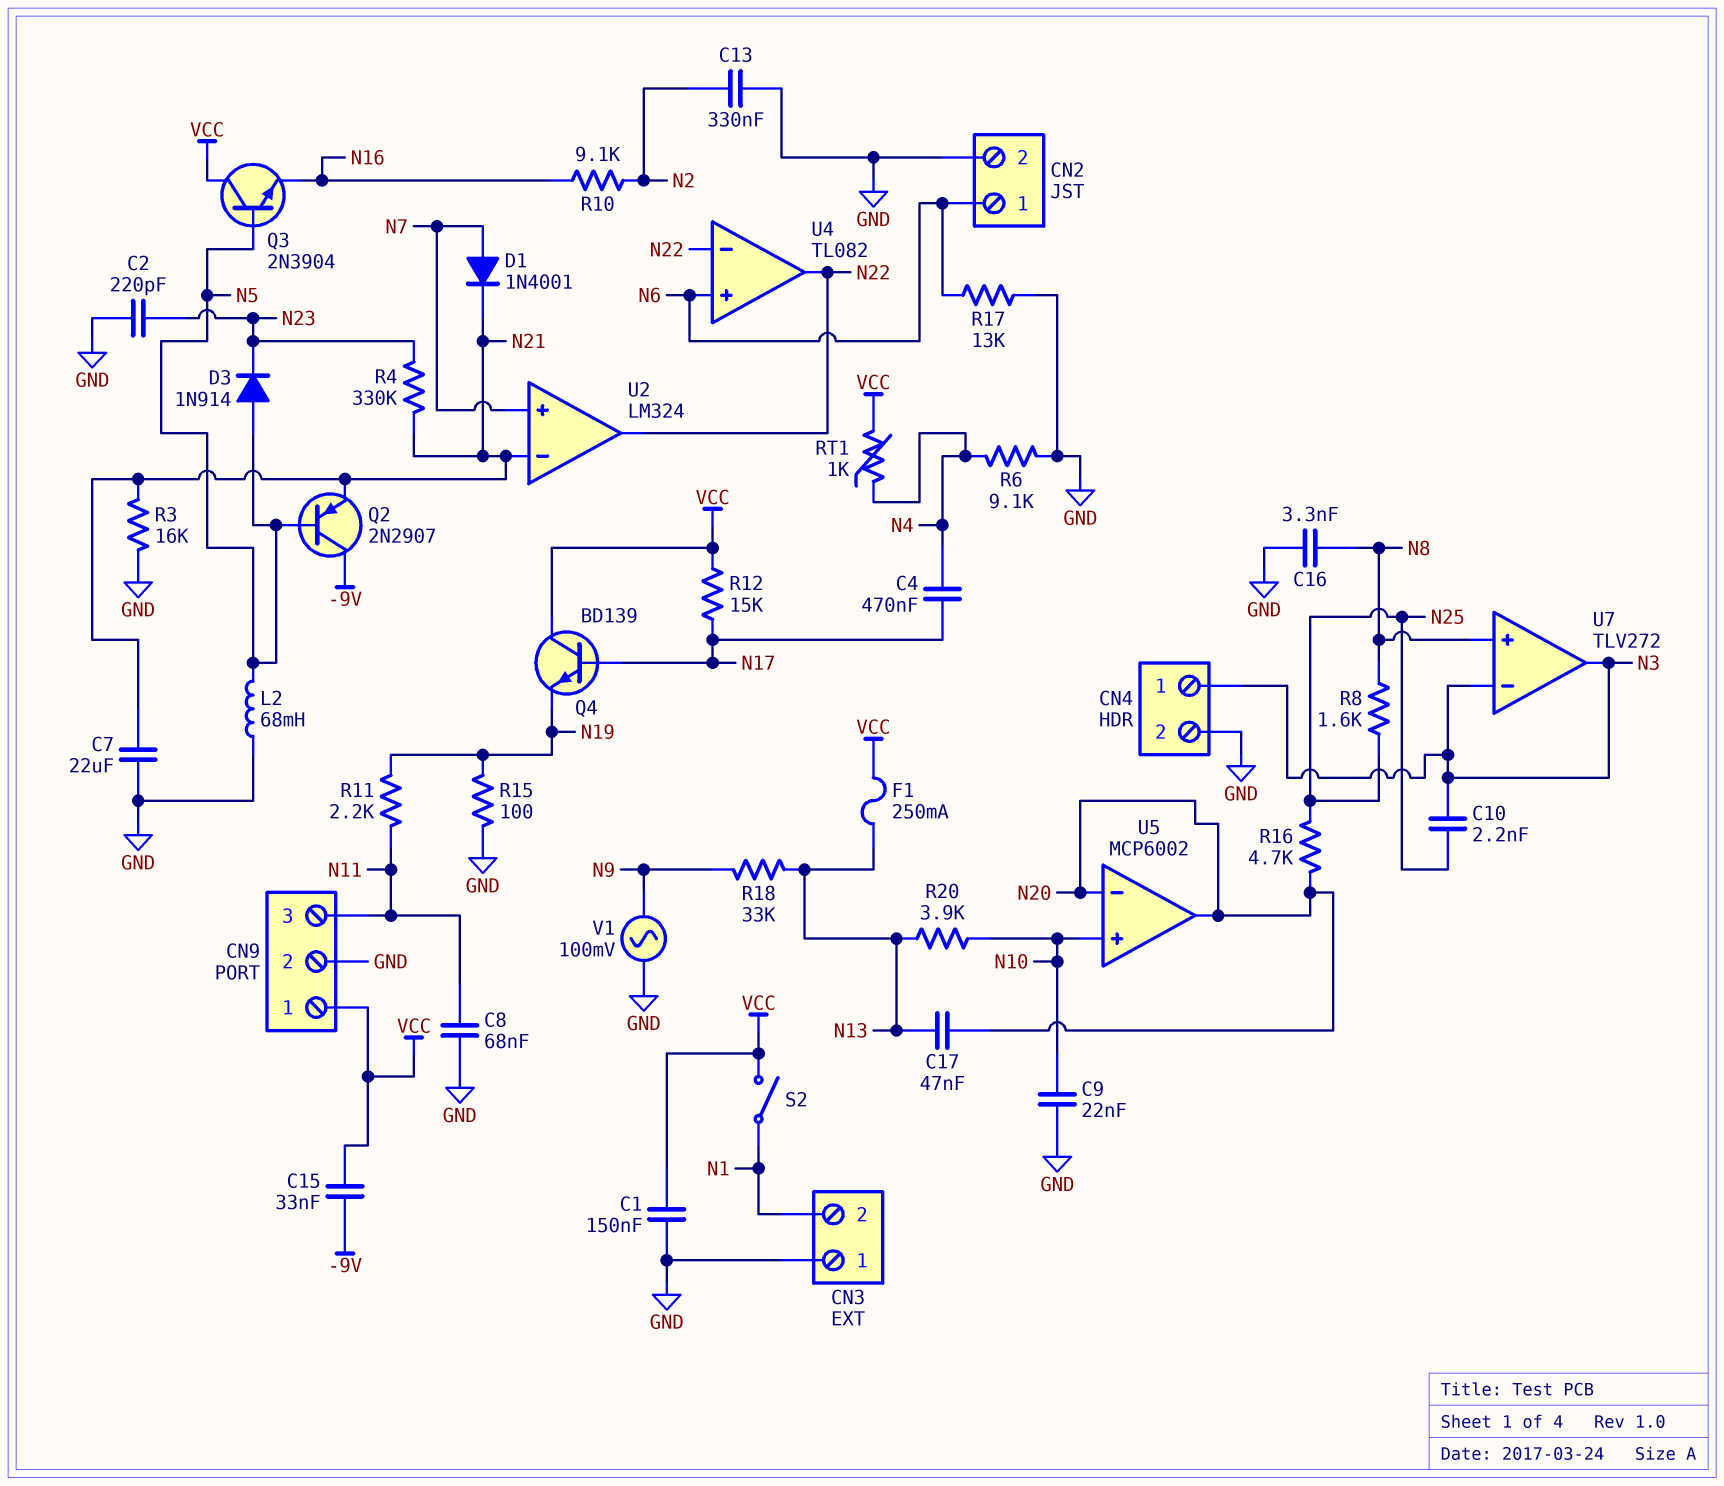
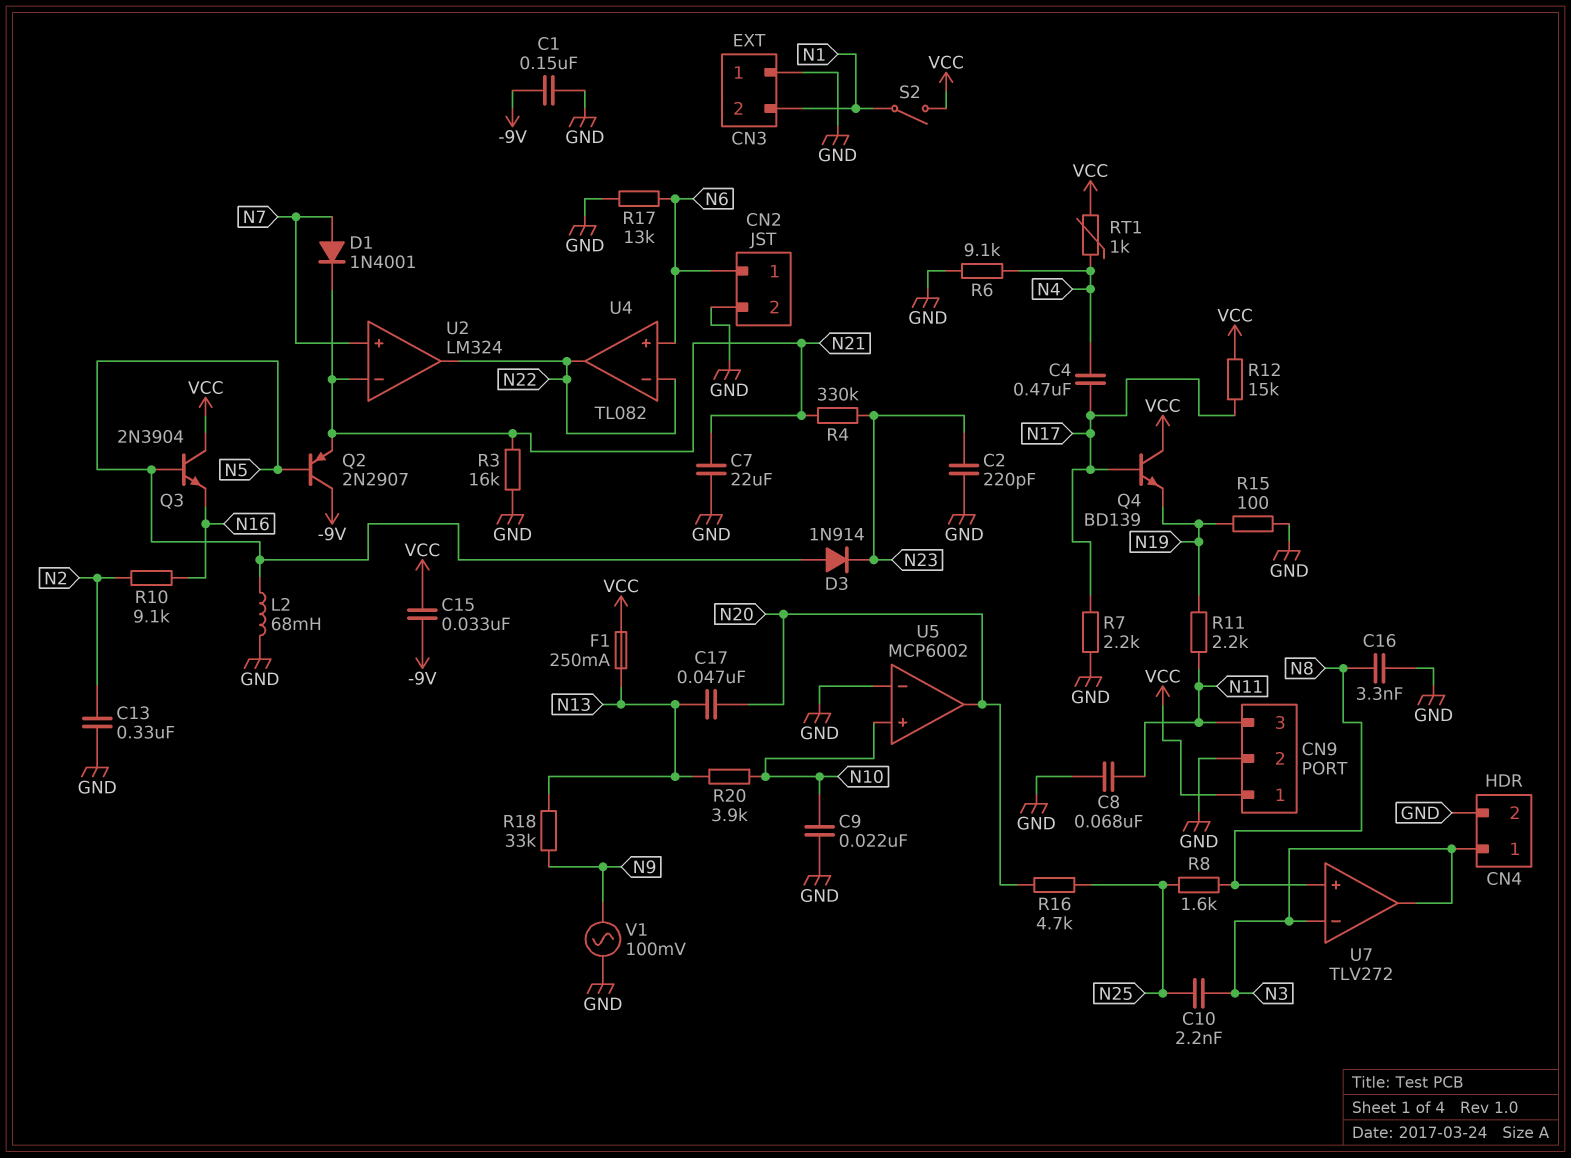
C1: 150nF (GND, VCC) -> 150nF (-9V, GND)
R7: none -> 2.2k (GND, N17)
U5 pin in-: N20 -> GND

